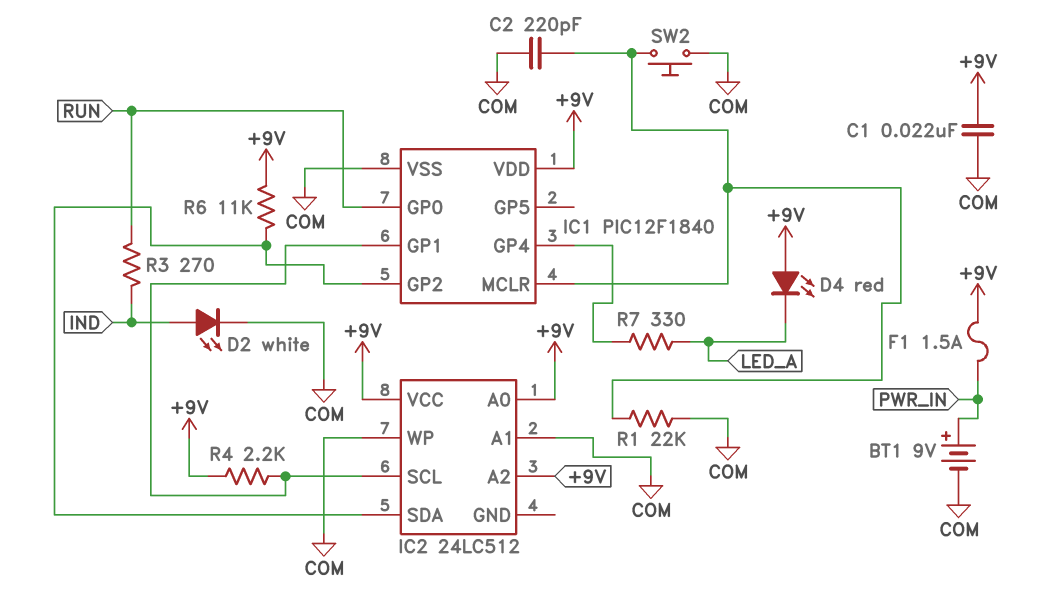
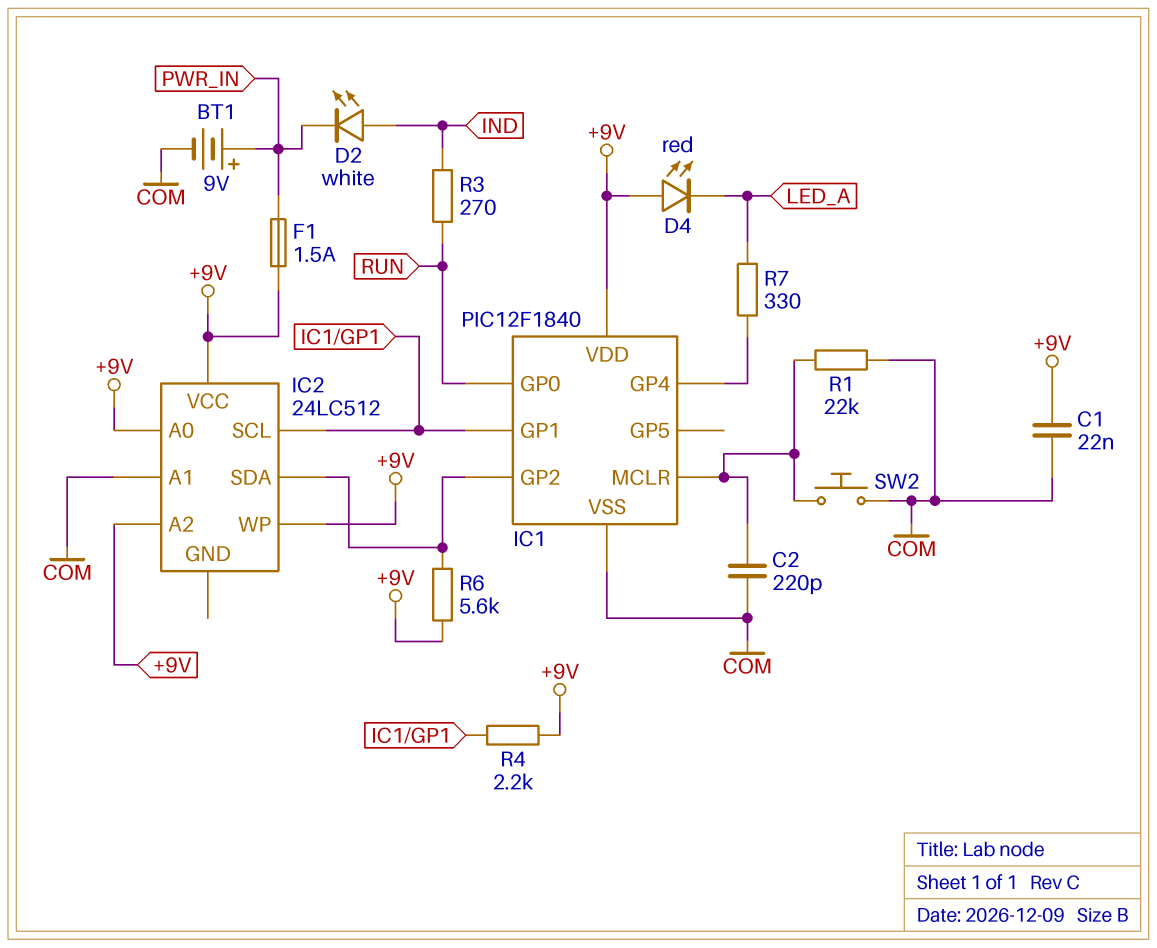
D2: LED white (A IND, K COM) -> LED white (A IND, K PWR_IN)
IC2 pin WP: COM -> +9V
R6: 11k (+9V, IC1/GP2) -> 5.6k (+9V, IC1/GP2)

